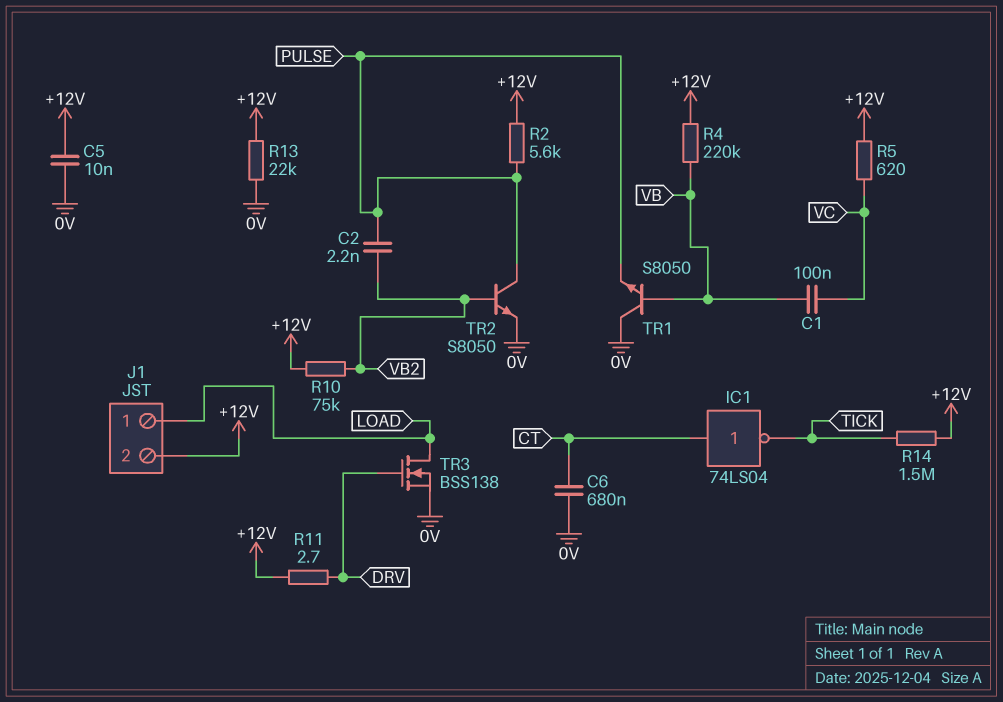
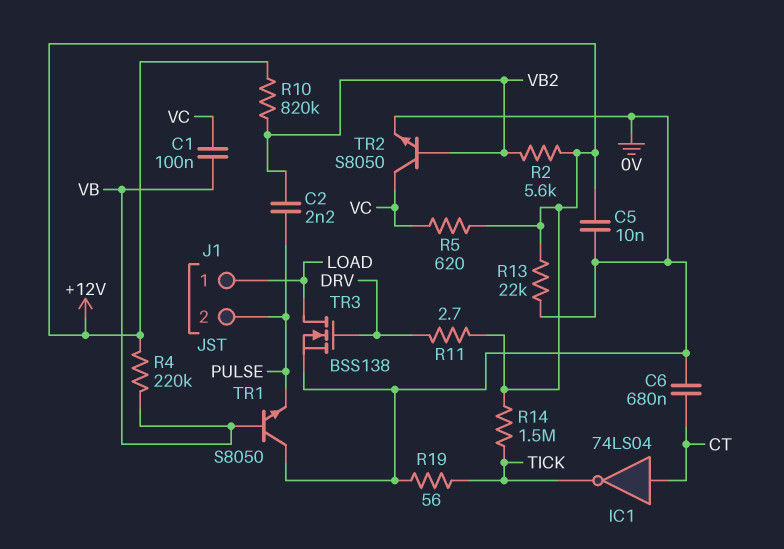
J1 pin 2: +12V -> PULSE
R2: 5.6k (+12V, PULSE) -> 5.6k (+12V, VB2)
R10: 75k (+12V, VB2) -> 820k (+12V, VB2)
R19: none -> 56 (0V, TICK)
TR2: NPN S8050 (B VB2, C PULSE, E 0V) -> NPN S8050 (B VB2, C VC, E 0V)

